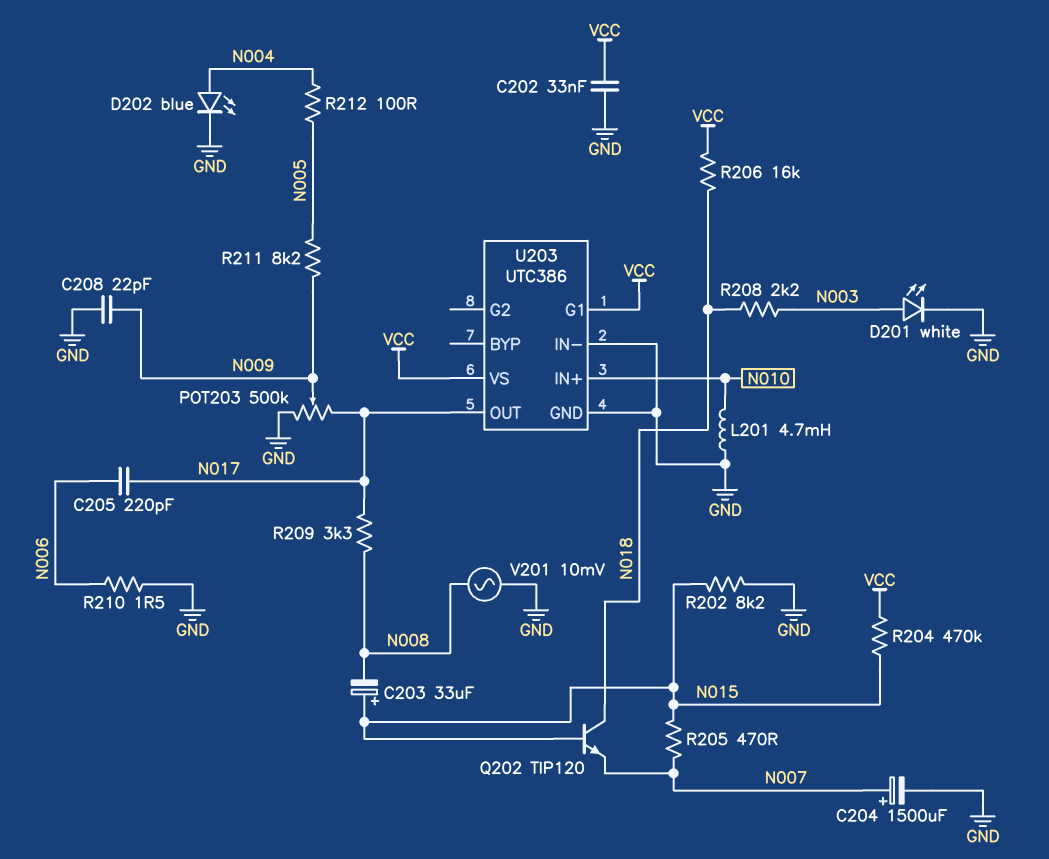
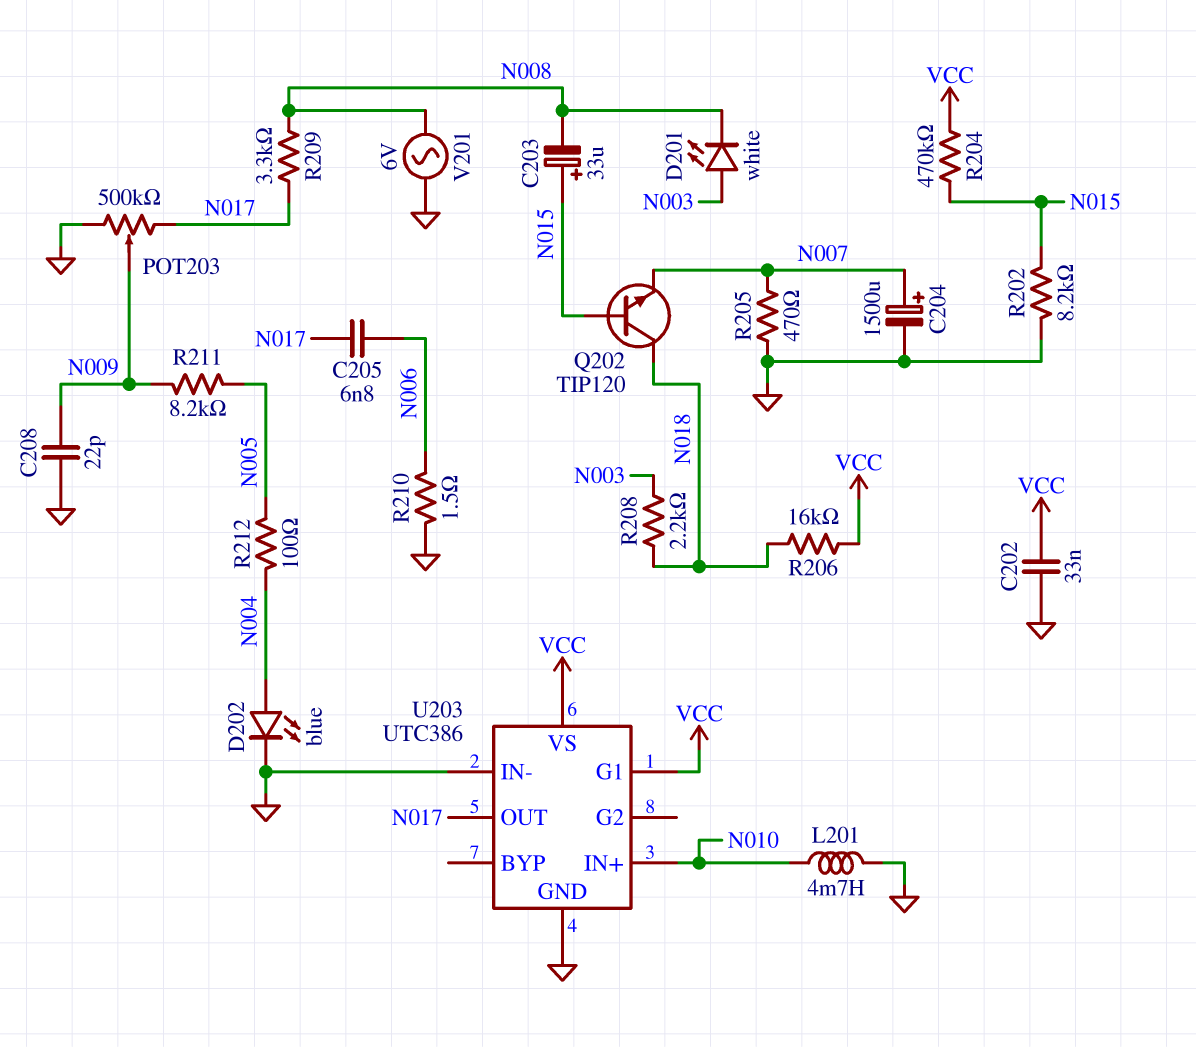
C205: 220pF (N006, N017) -> 6.8nF (N006, N017)
D201: LED white (A N003, K GND) -> LED white (A N003, K N008)
R205: 470 (N007, N015) -> 470 (GND, N007)
V201: AC 10mV (GND, N008) -> AC 6V (GND, N008)

